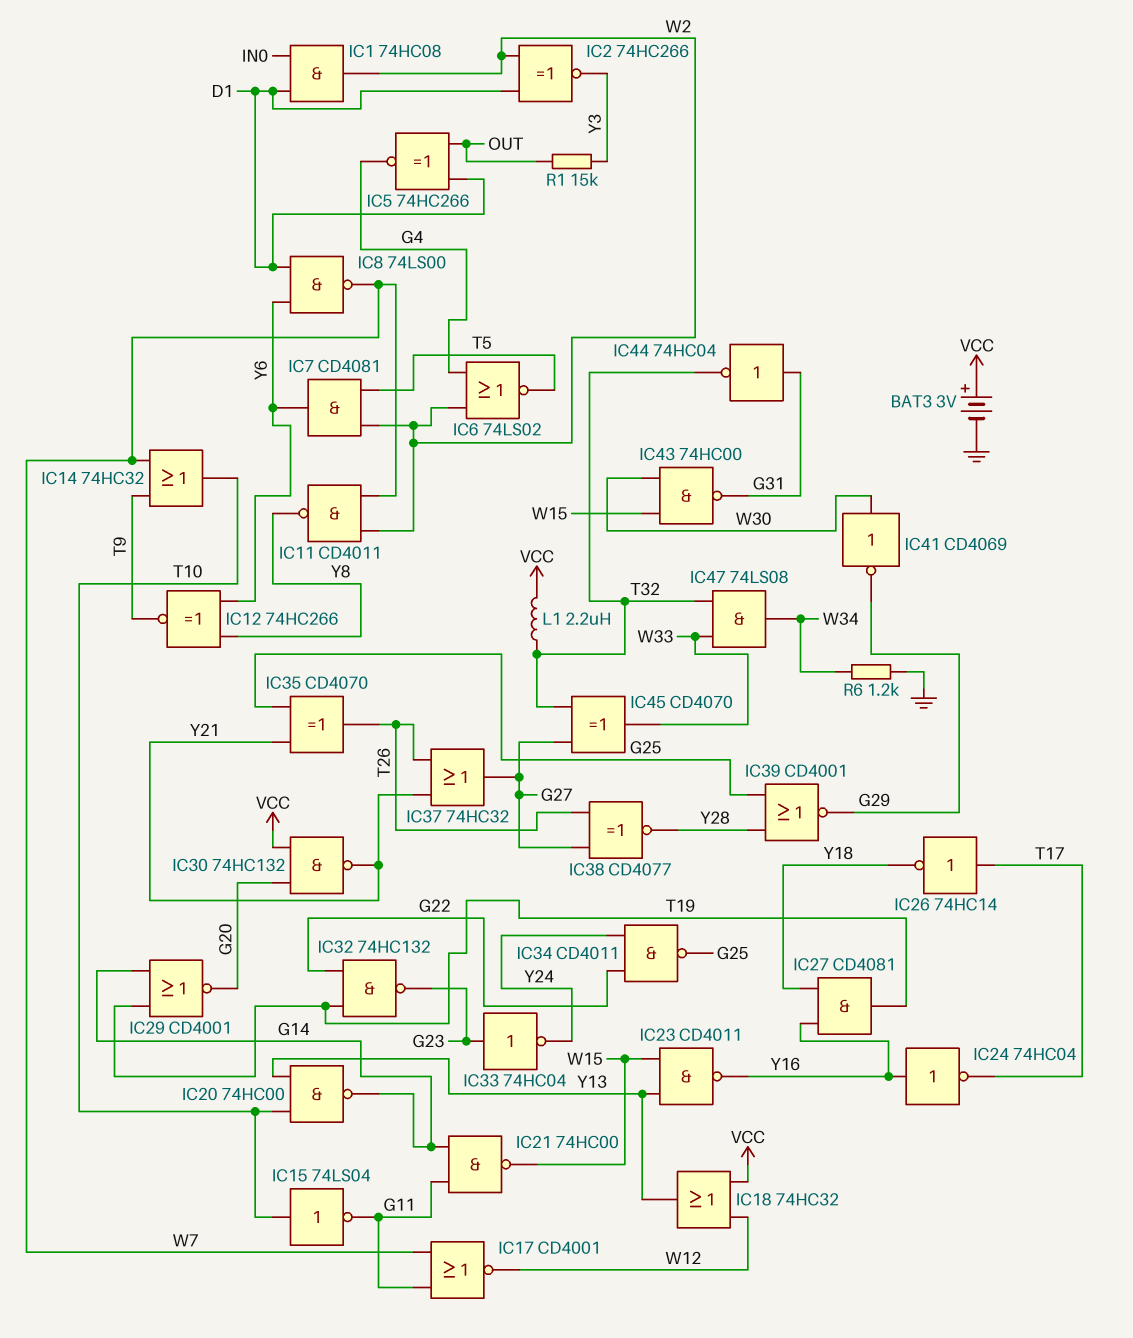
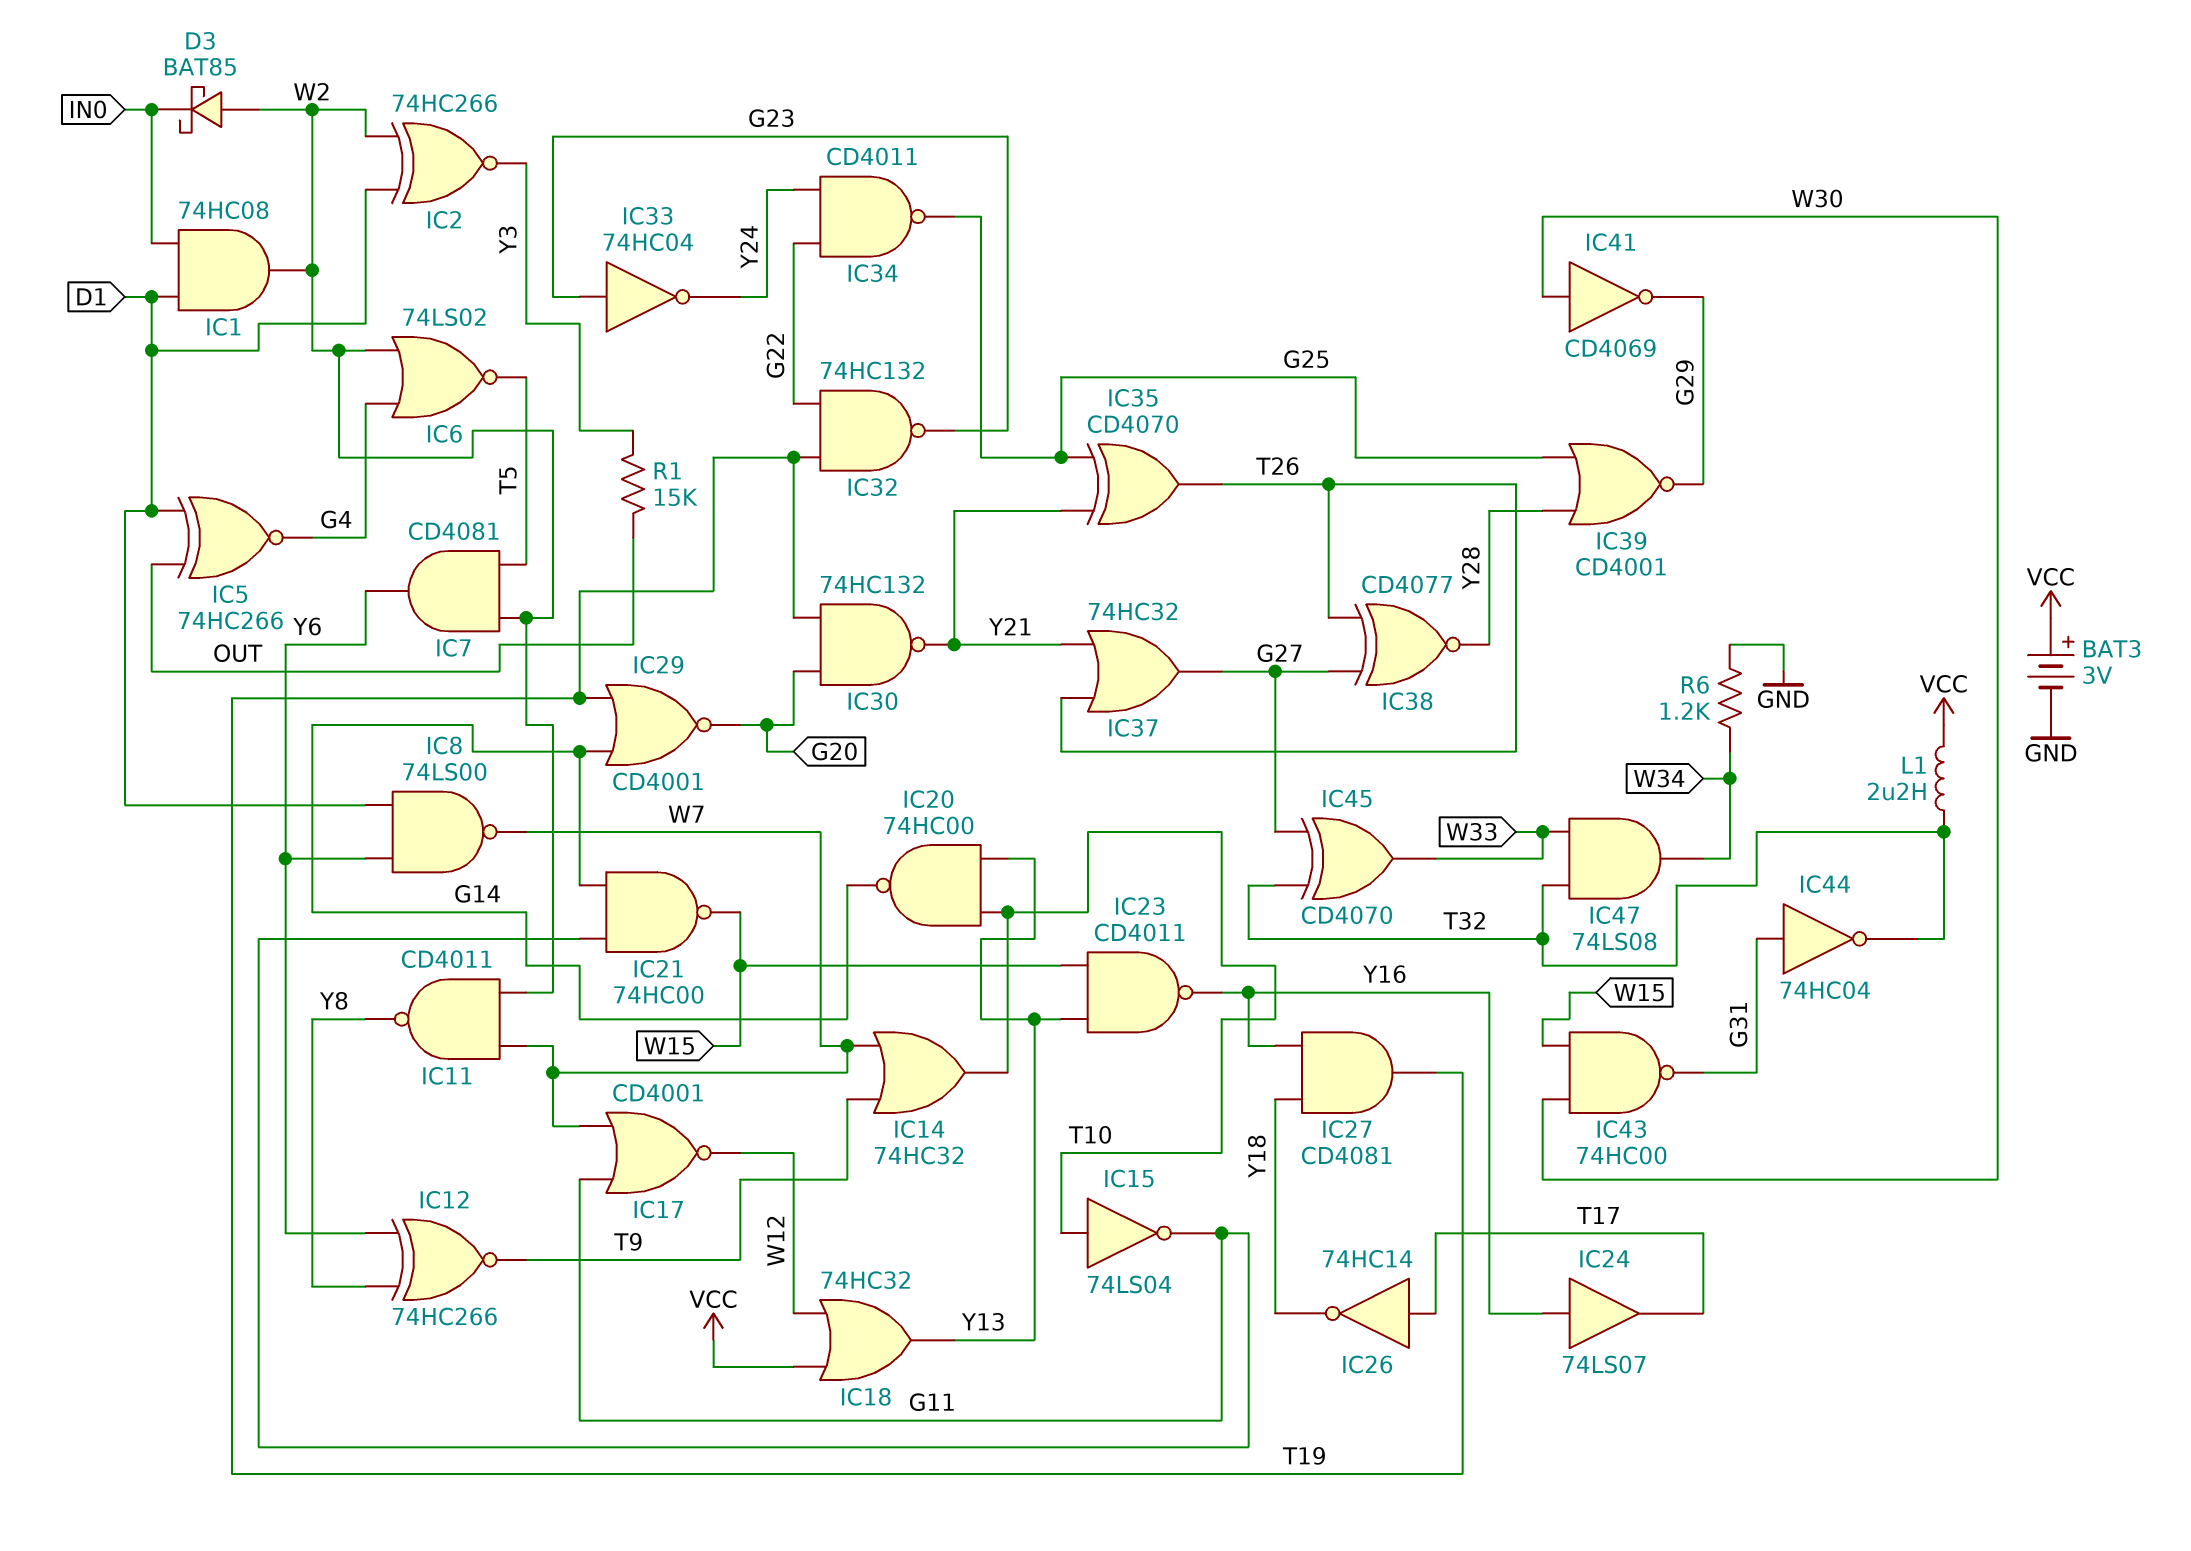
D3: none -> schottky BAT85 (A W2, K IN0)
IC24: NOT 74HC04 (in Y16, out T17) -> buffer 74LS07 (in Y16, out T17)
IC30: NAND 74HC132 (in G20, in VCC, out Y21) -> NAND 74HC132 (in G20, in T19, out Y21)

